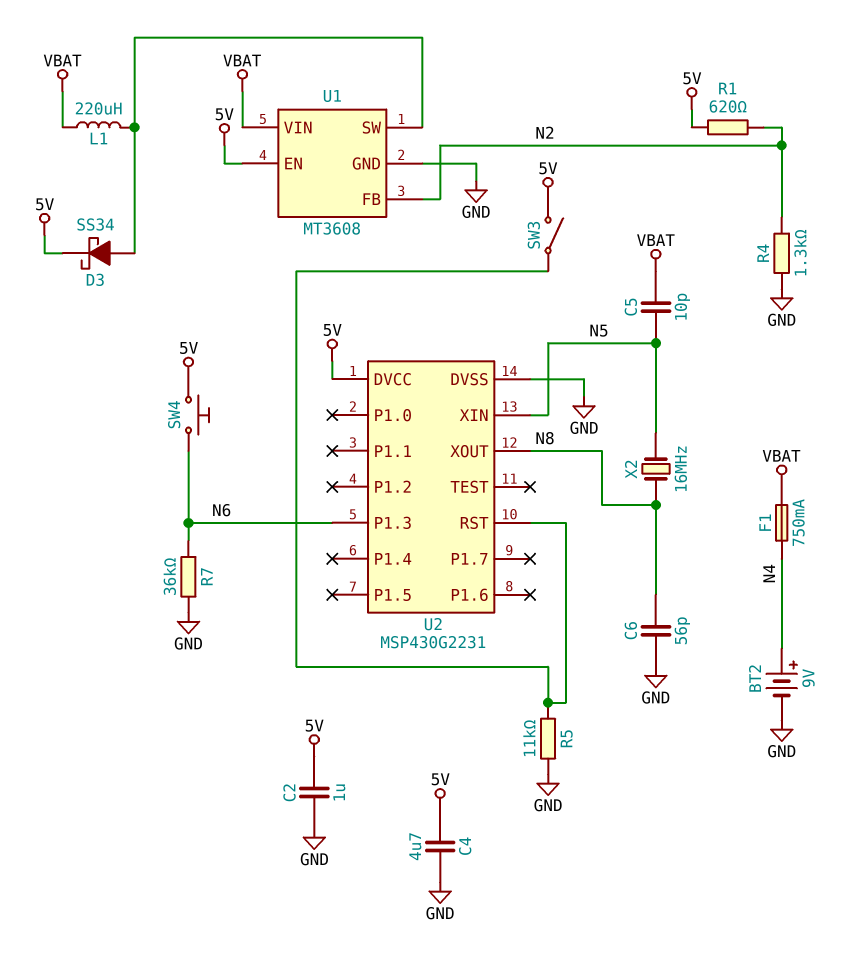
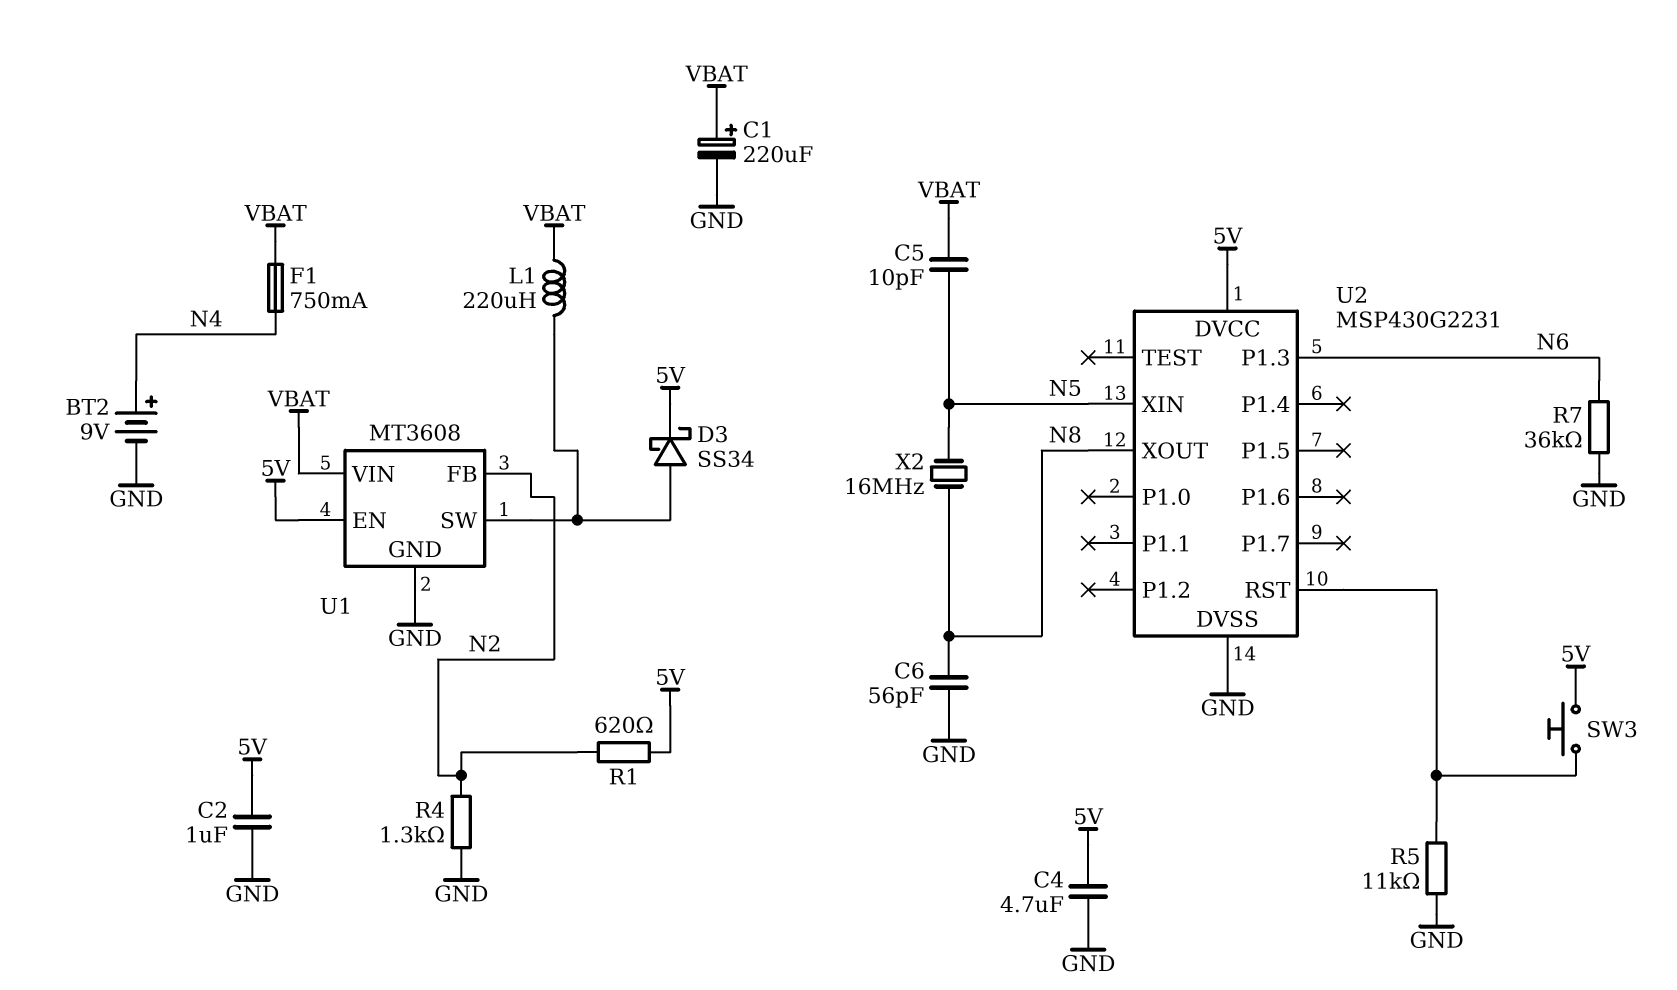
C1: none -> 220uF (plus VBAT, minus GND)
SW3: switch (5V, U2/RST) -> button (5V, U2/RST)
SW4: button (5V, N6) -> none

